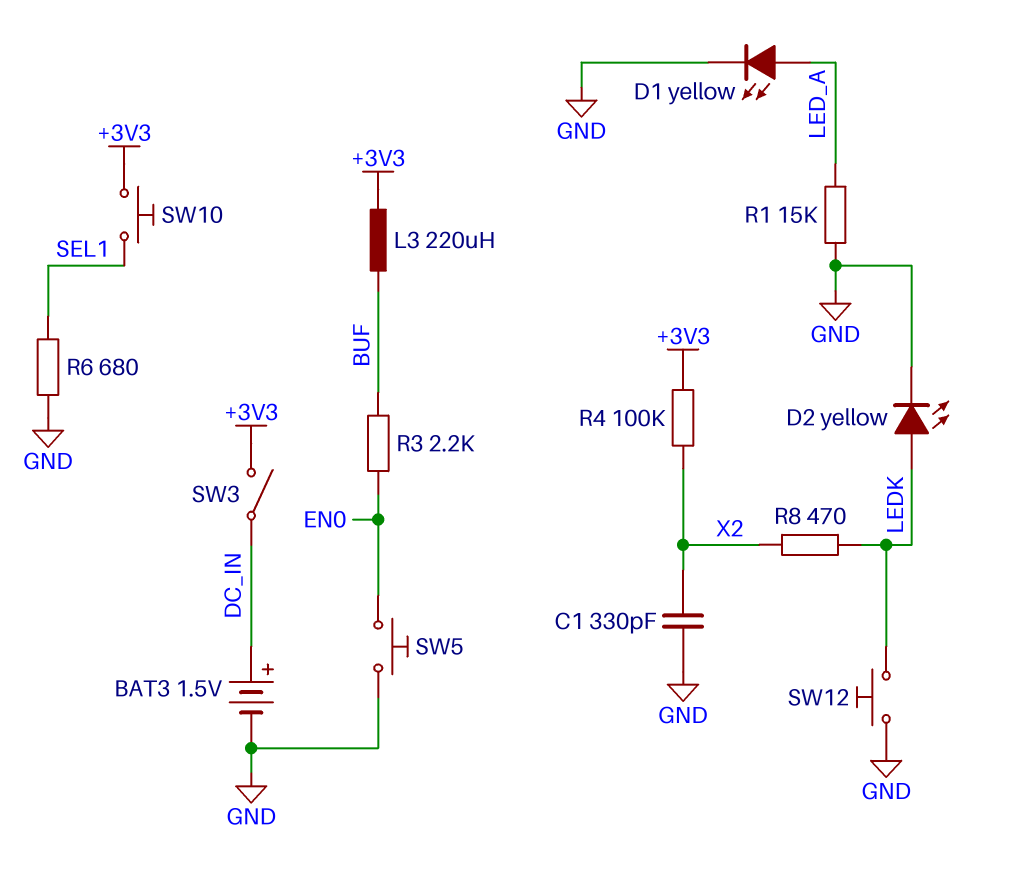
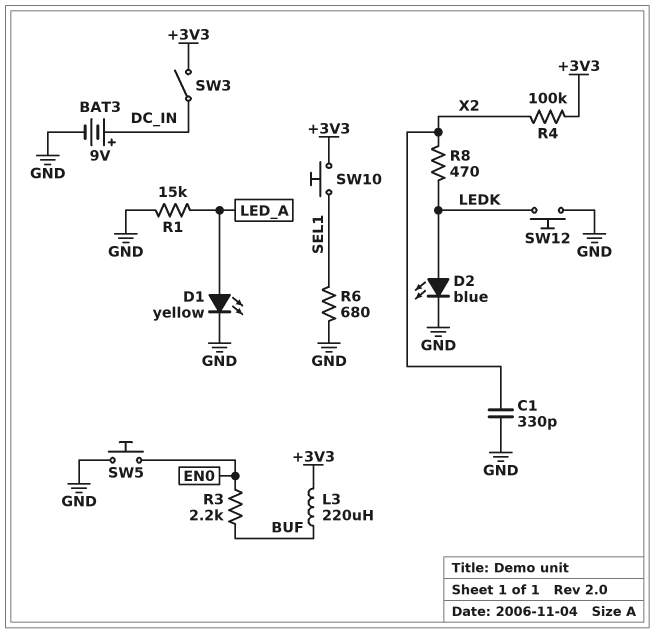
BAT3: 1.5V (plus DC_IN, minus GND) -> 9V (plus DC_IN, minus GND)
D2: LED yellow (A LEDK, K GND) -> LED blue (A LEDK, K GND)

